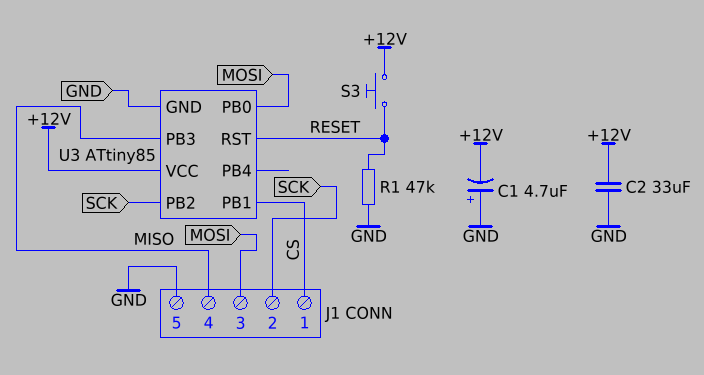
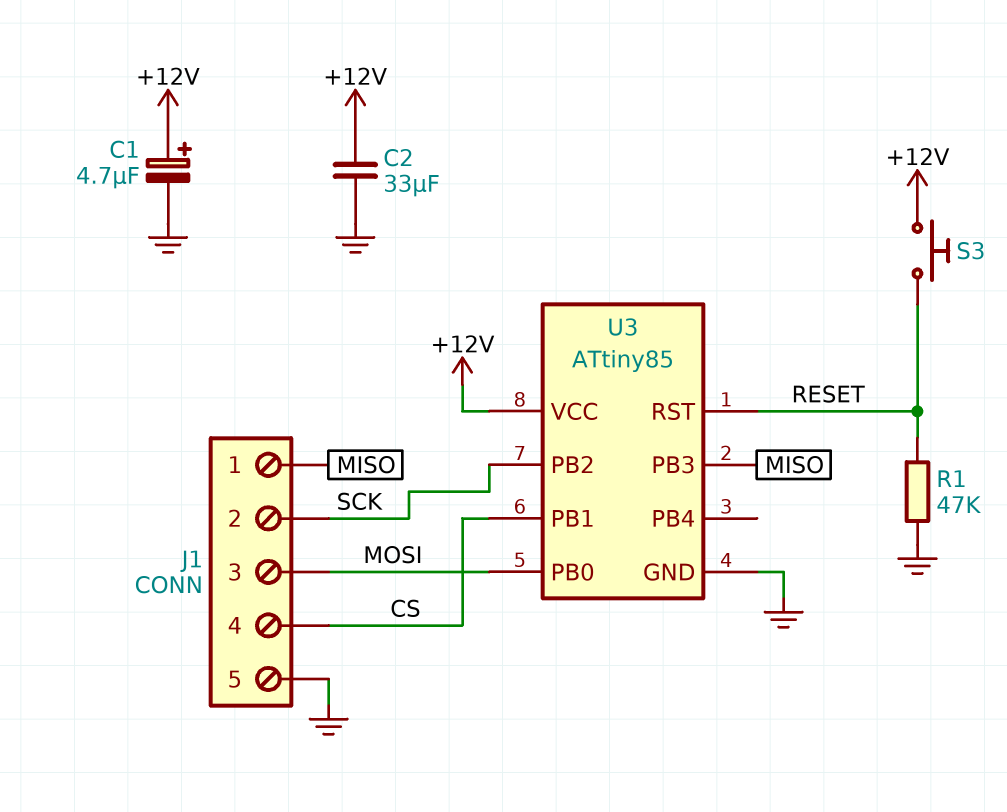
C1: 4.7uF (plus GND, minus +12V) -> 4.7uF (plus +12V, minus GND)
J1 pin 1: CS -> MISO
J1 pin 4: MISO -> CS

